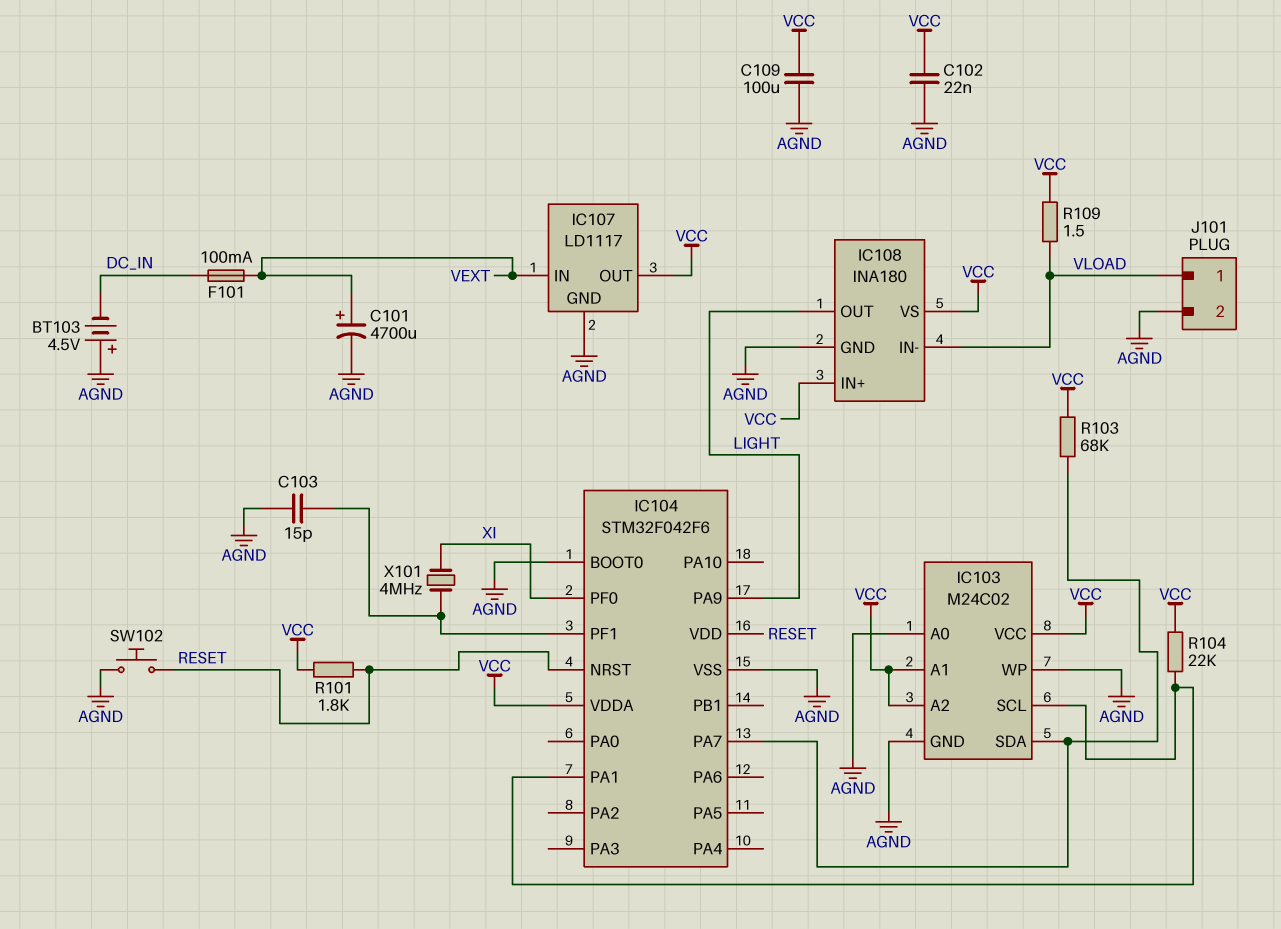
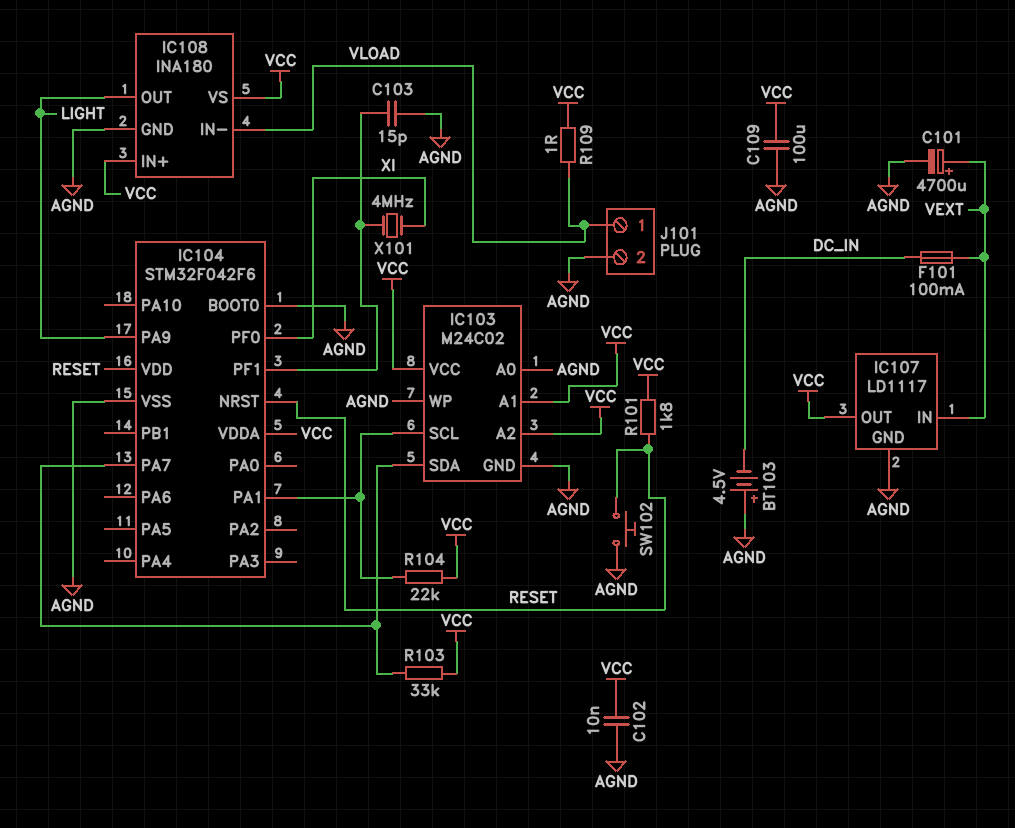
C102: 22nF (AGND, VCC) -> 10nF (AGND, VCC)
R103: 68k (IC103/SDA, VCC) -> 33k (IC103/SDA, VCC)
R109: 1.5 (VCC, VLOAD) -> 1 (VCC, VLOAD)

